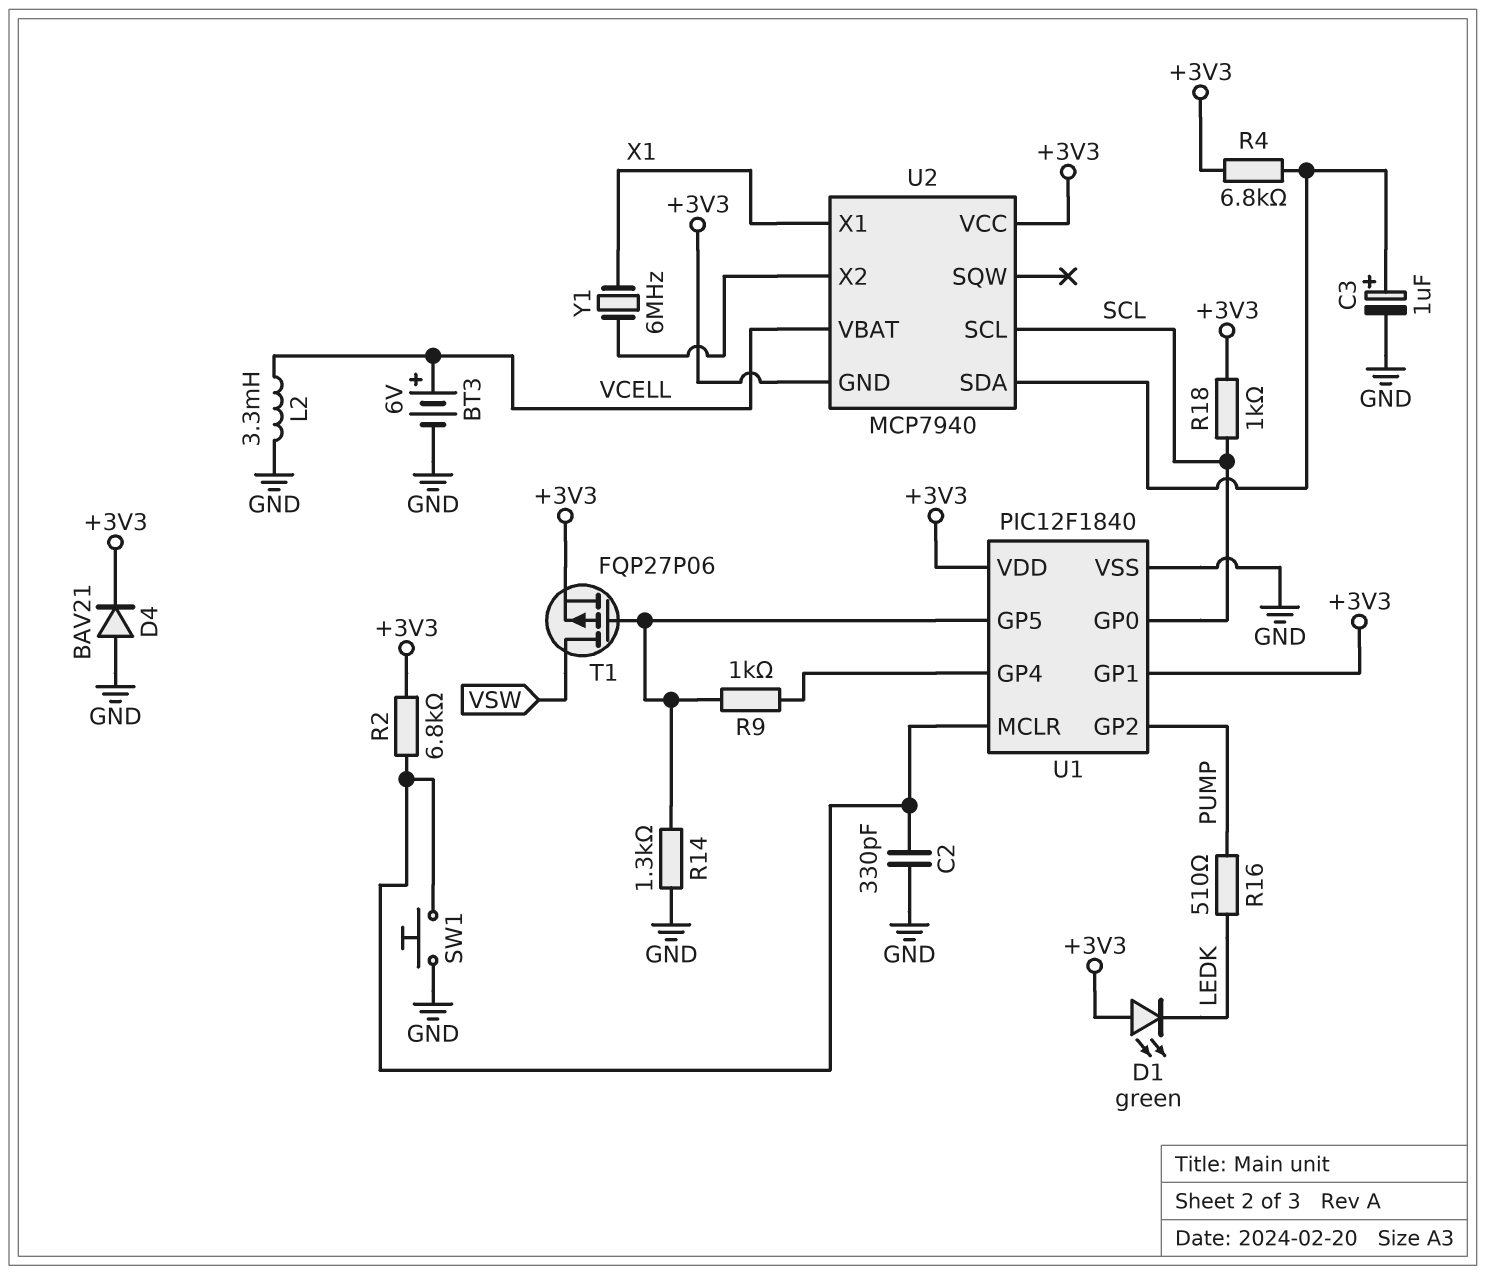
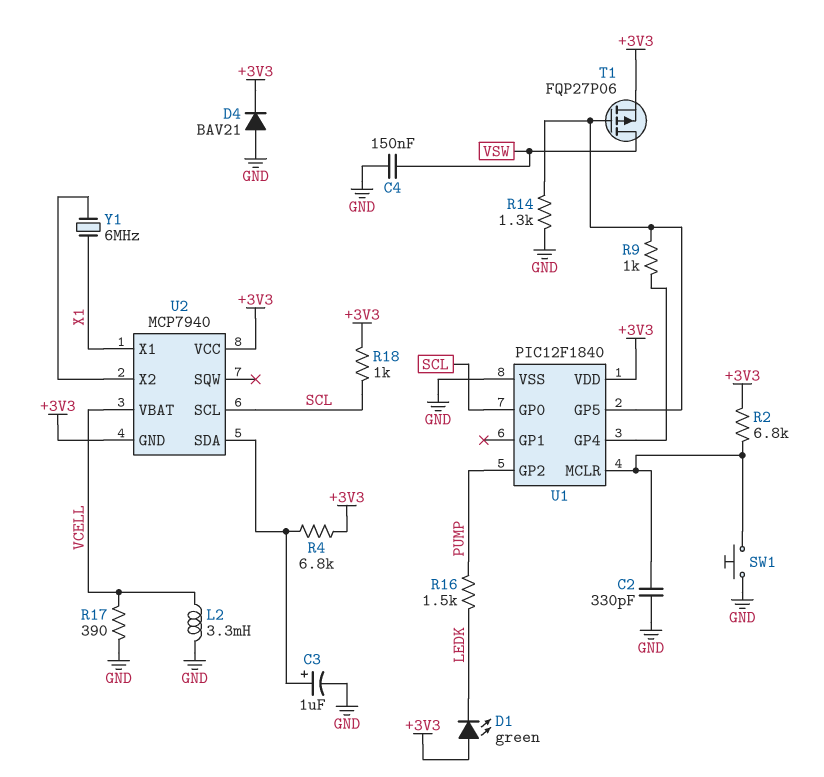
BT3: 6V (plus VCELL, minus GND) -> none
C4: none -> 150nF (GND, VSW)
R16: 510 (LEDK, PUMP) -> 1.5k (LEDK, PUMP)
R17: none -> 390 (GND, VCELL)
U1 pin GP1: +3V3 -> none

